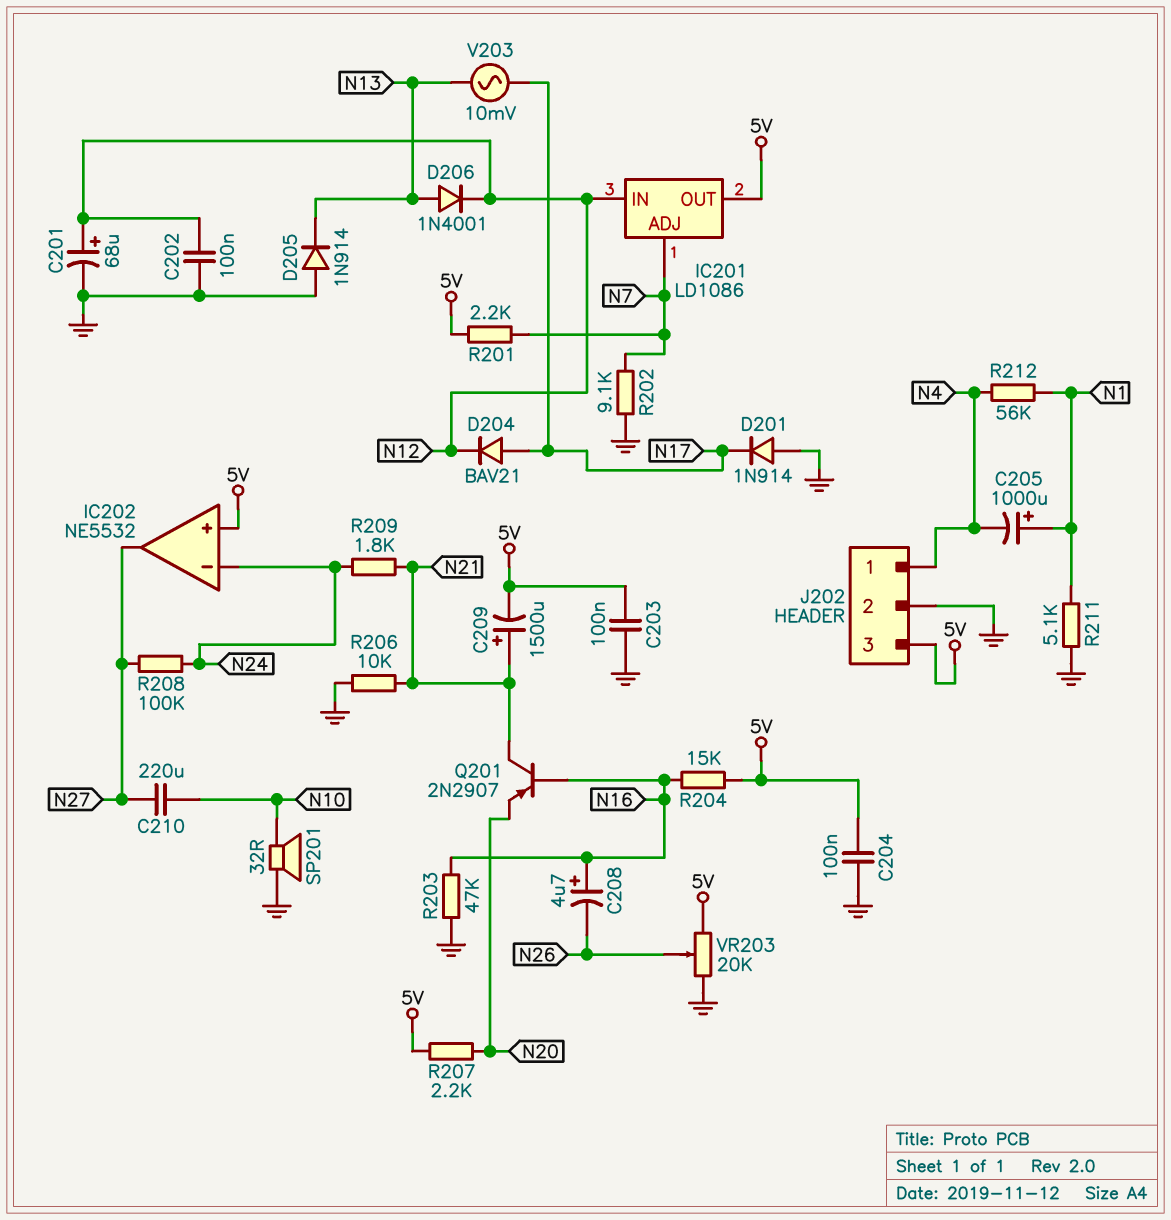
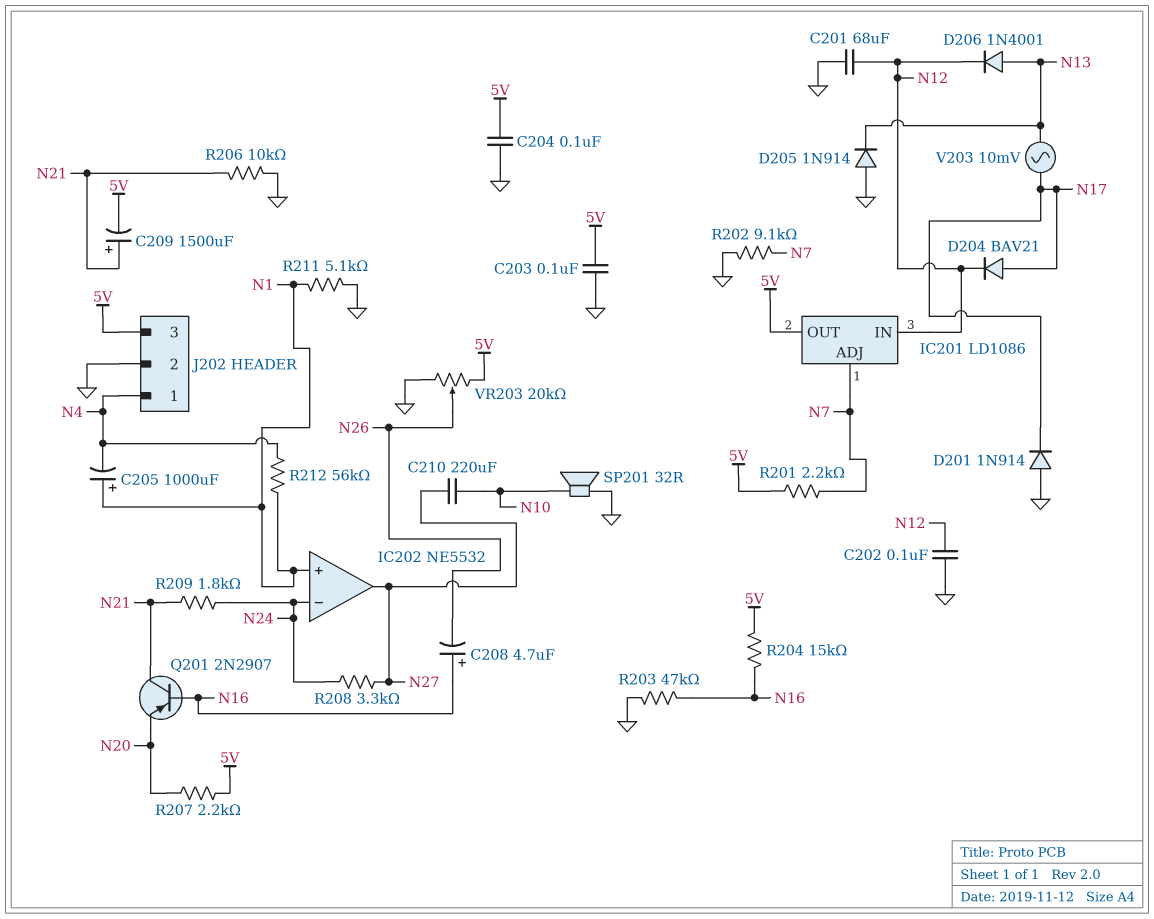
C201: 68uF (plus N12, minus GND) -> 68uF (GND, N12)
IC202 pin in+: 5V -> N1
R208: 100k (N24, N27) -> 3.3k (N24, N27)

